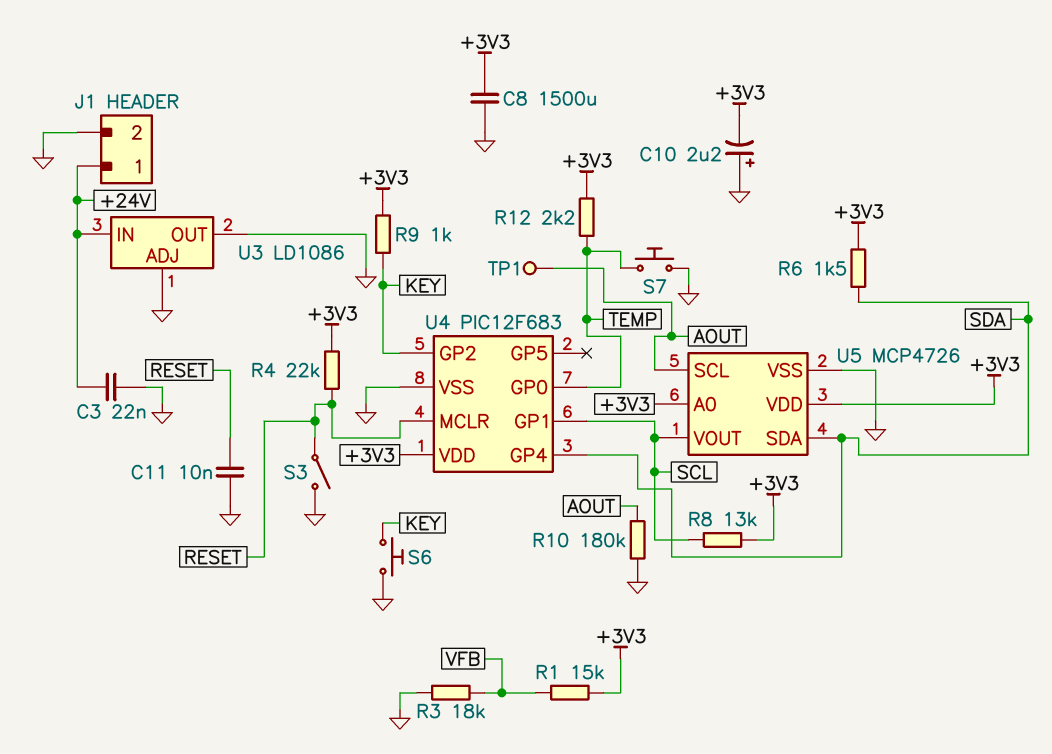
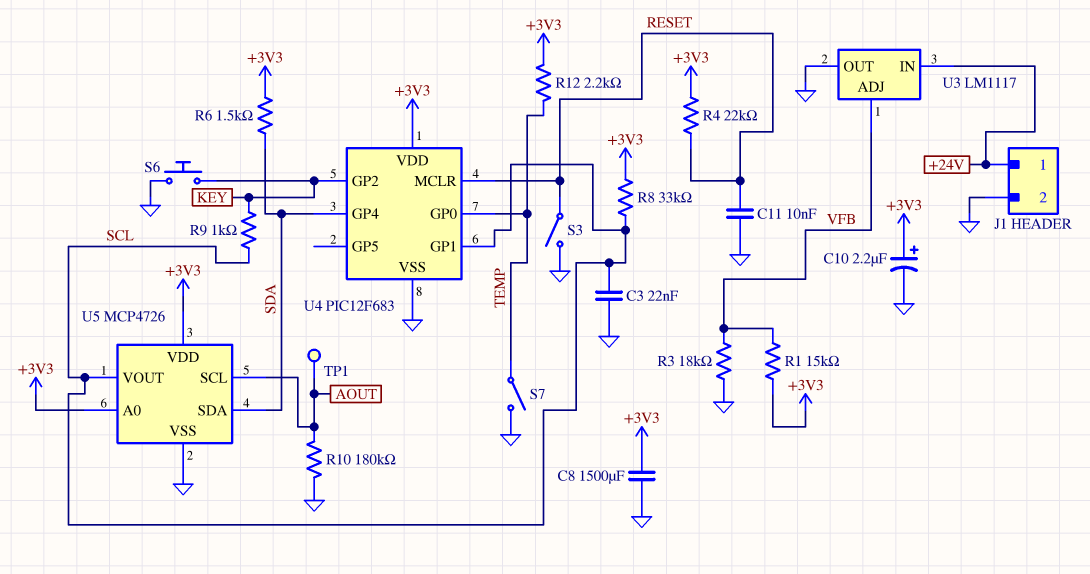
C3: 22nF (+24V, GND) -> 22nF (GND, SCL)
C10: 2.2uF (plus GND, minus +3V3) -> 2.2uF (plus +3V3, minus GND)
R8: 13k (+3V3, SCL) -> 33k (+3V3, SCL)
R9: 1k (+3V3, KEY) -> 1k (KEY, SCL)
S7: button (GND, TEMP) -> switch (GND, TEMP)
U3: LD1086 -> LM1117
U3 pin ADJ: GND -> VFB

